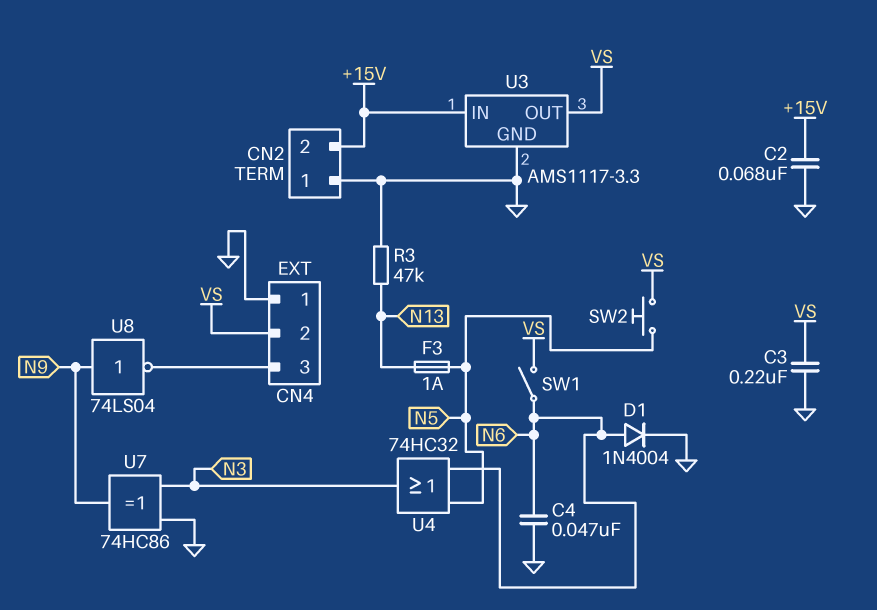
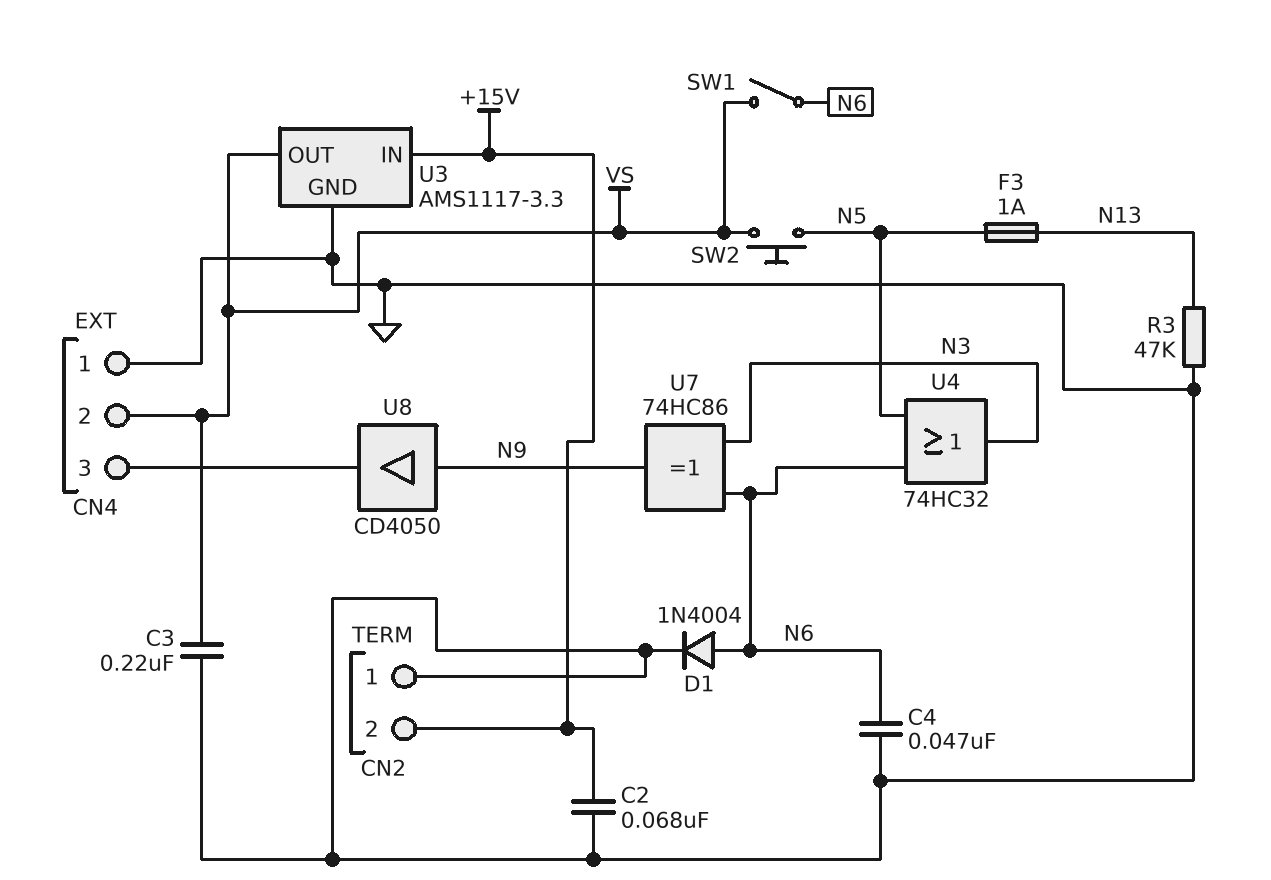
U7: XOR 74HC86 (in GND, in N3, out N9) -> XOR 74HC86 (in N3, in N6, out N9)
U8: NOT 74LS04 (in N9, out CN4/3) -> buffer CD4050 (in N9, out CN4/3)

